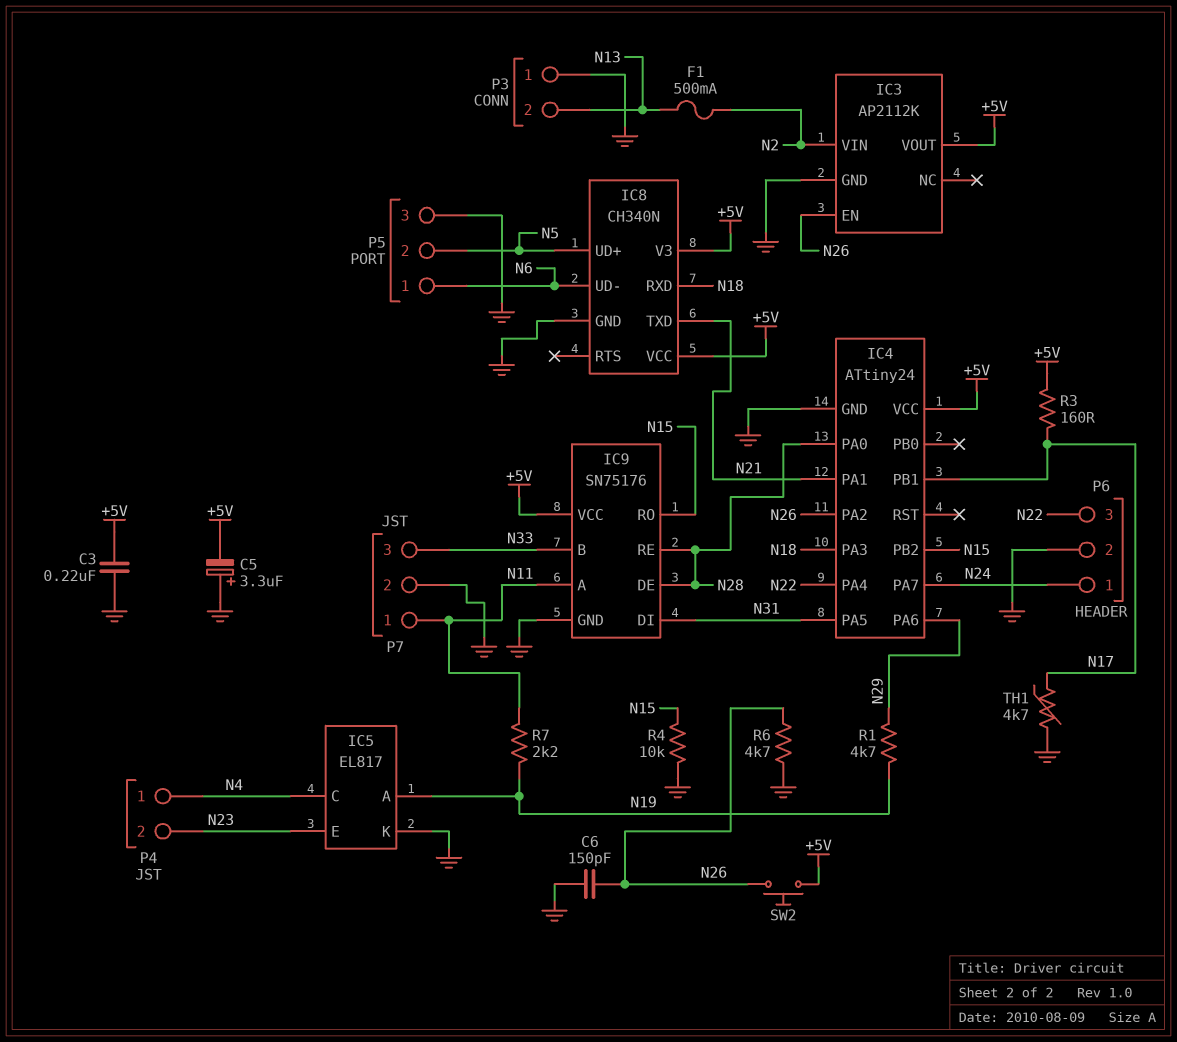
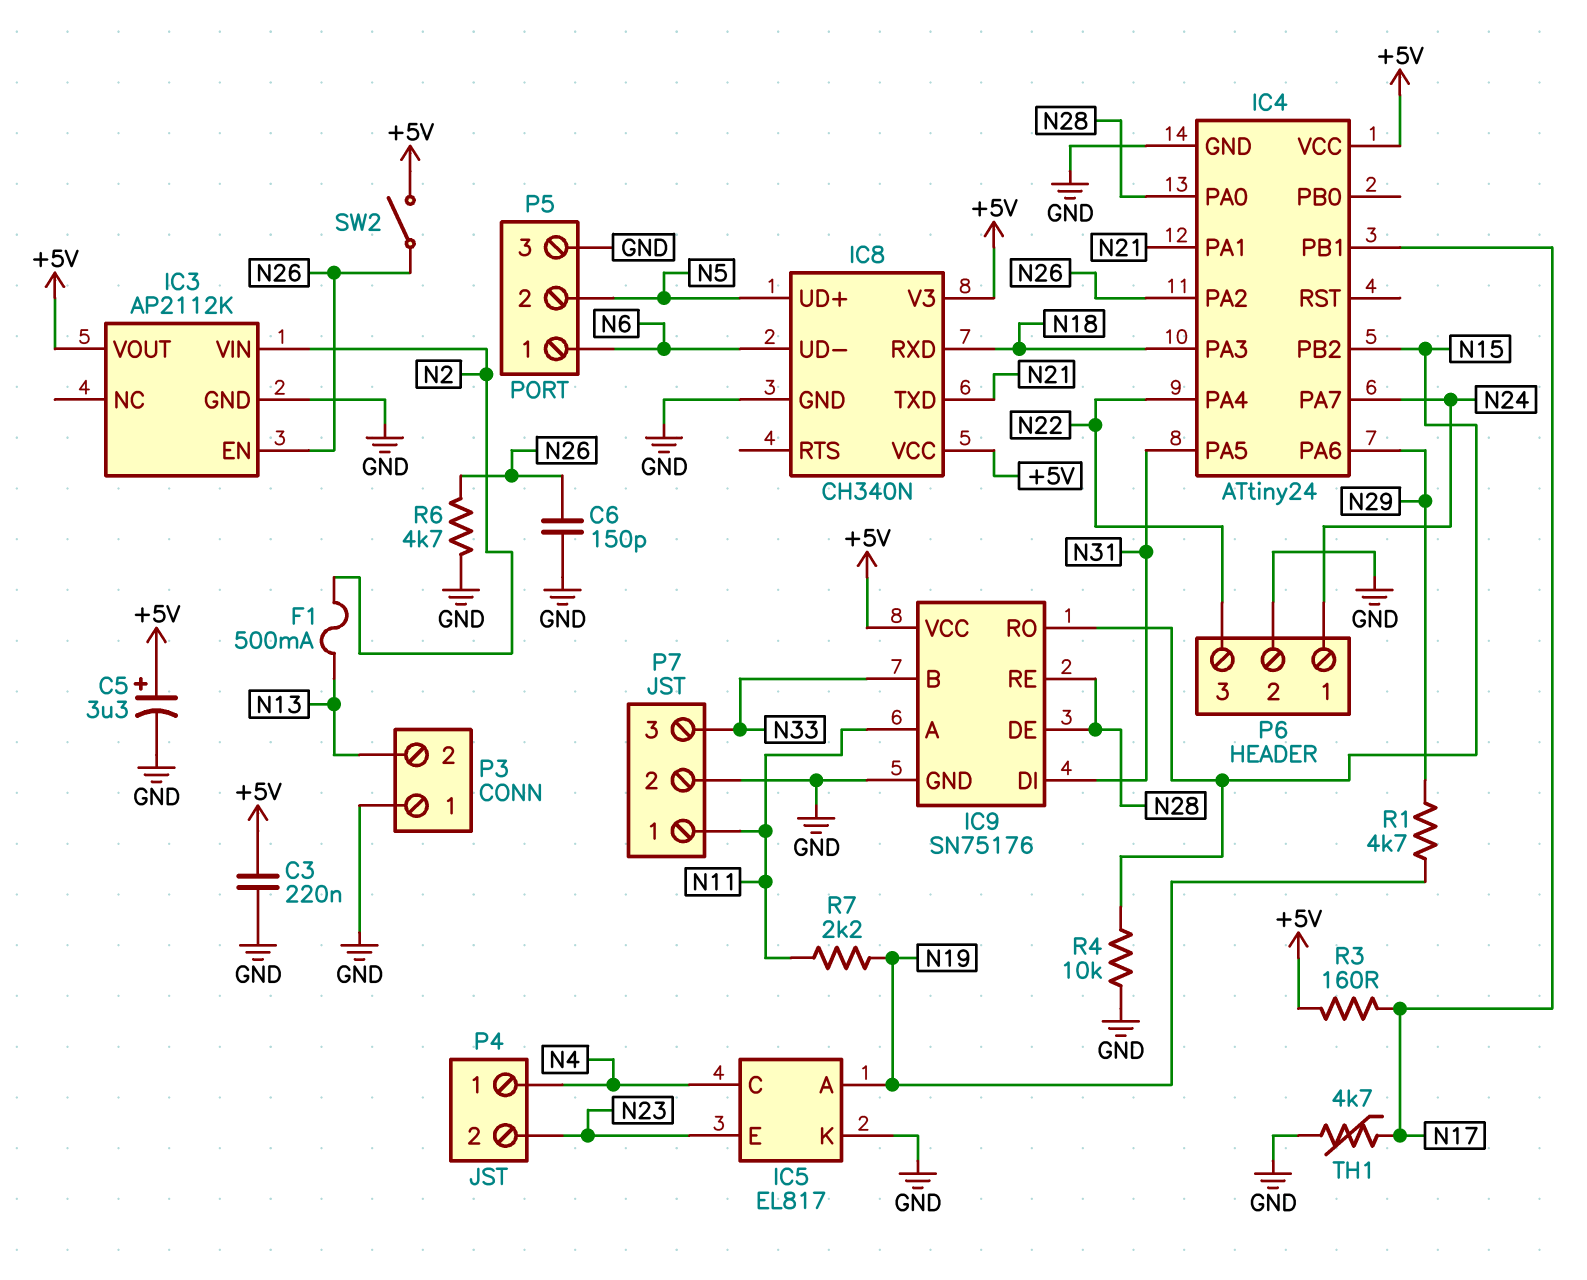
C5: 3.3uF (plus GND, minus +5V) -> 3.3uF (plus +5V, minus GND)
SW2: button (+5V, N26) -> switch (+5V, N26)

